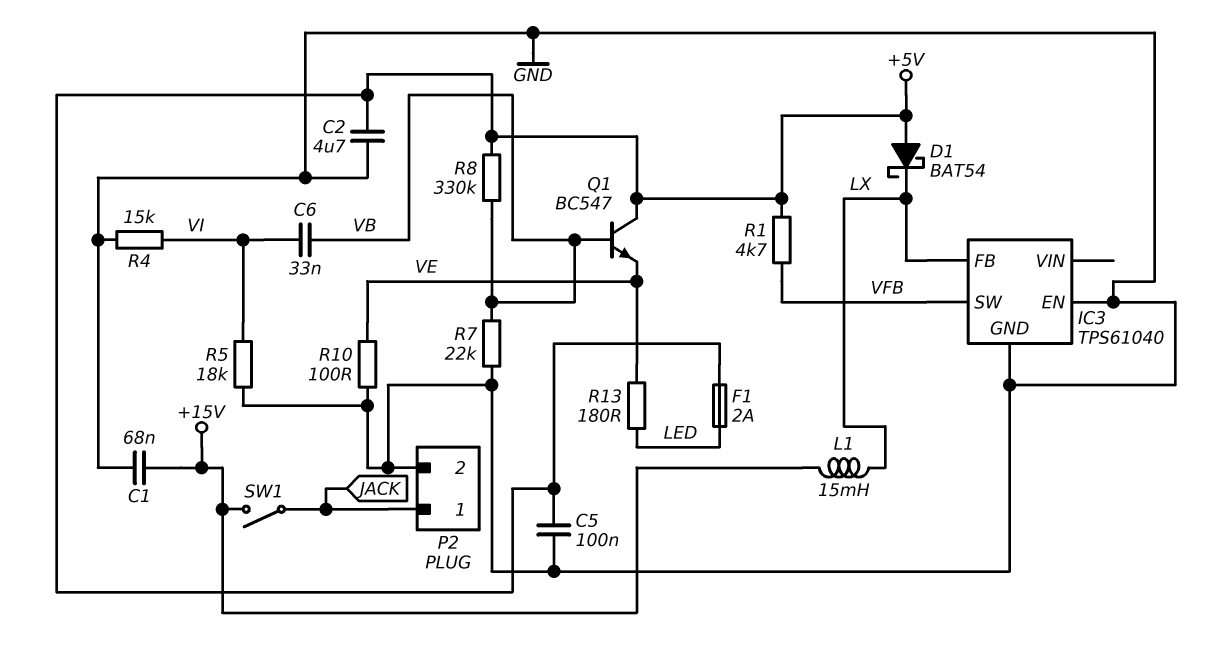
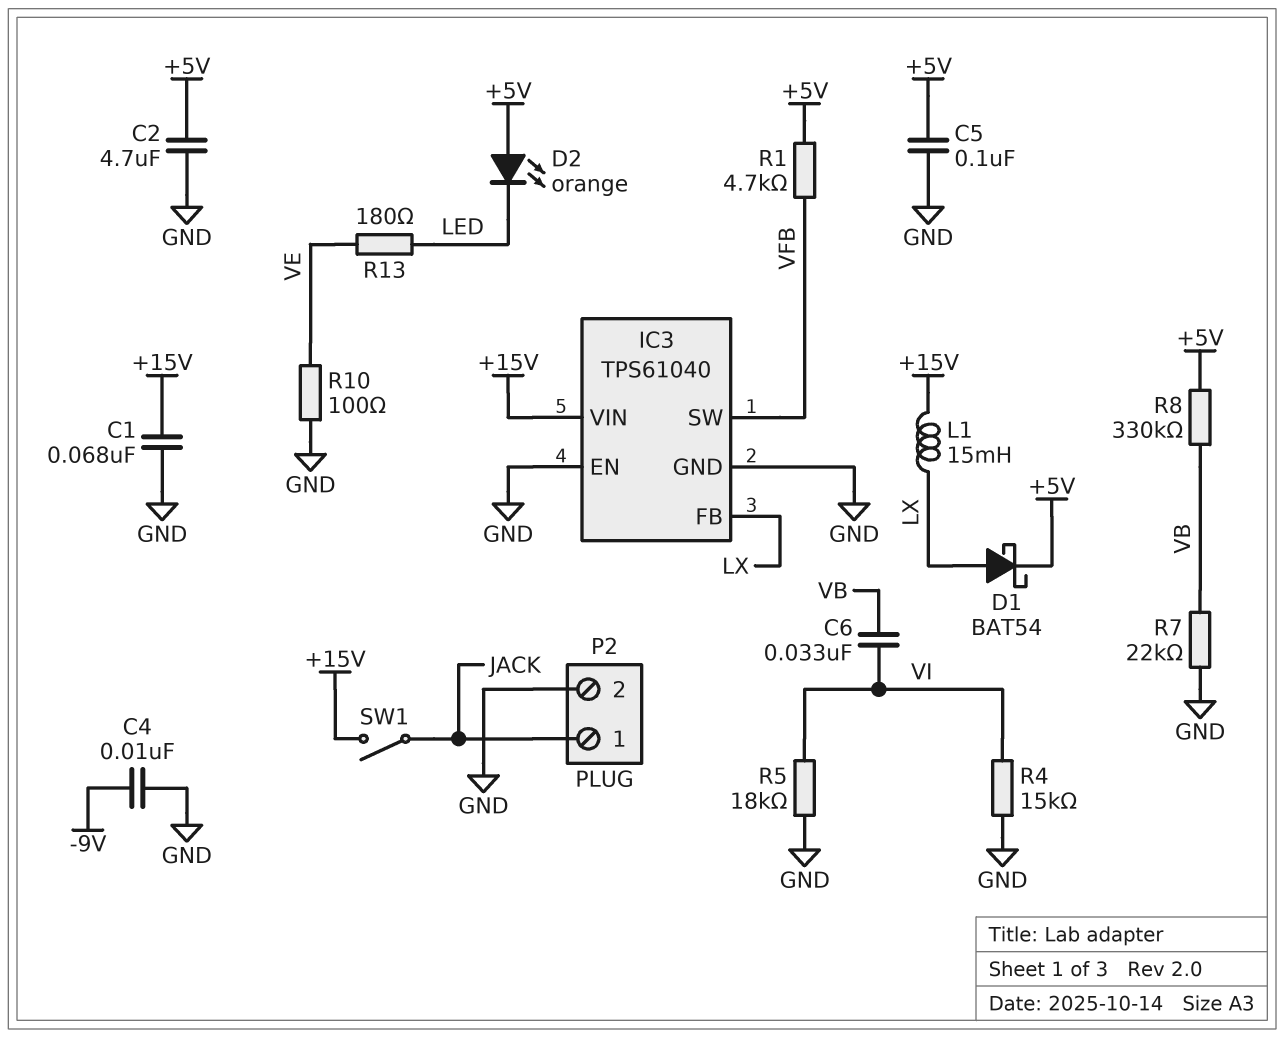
C4: none -> 10nF (-9V, GND)
D1: schottky BAT54 (A +5V, K LX) -> schottky BAT54 (A LX, K +5V)
D2: none -> LED orange (A +5V, K LED)
F1: 2A (+5V, LED) -> none
IC3 pin VIN: none -> +15V
Q1: NPN BC547 (B VB, C +5V, E VE) -> none

